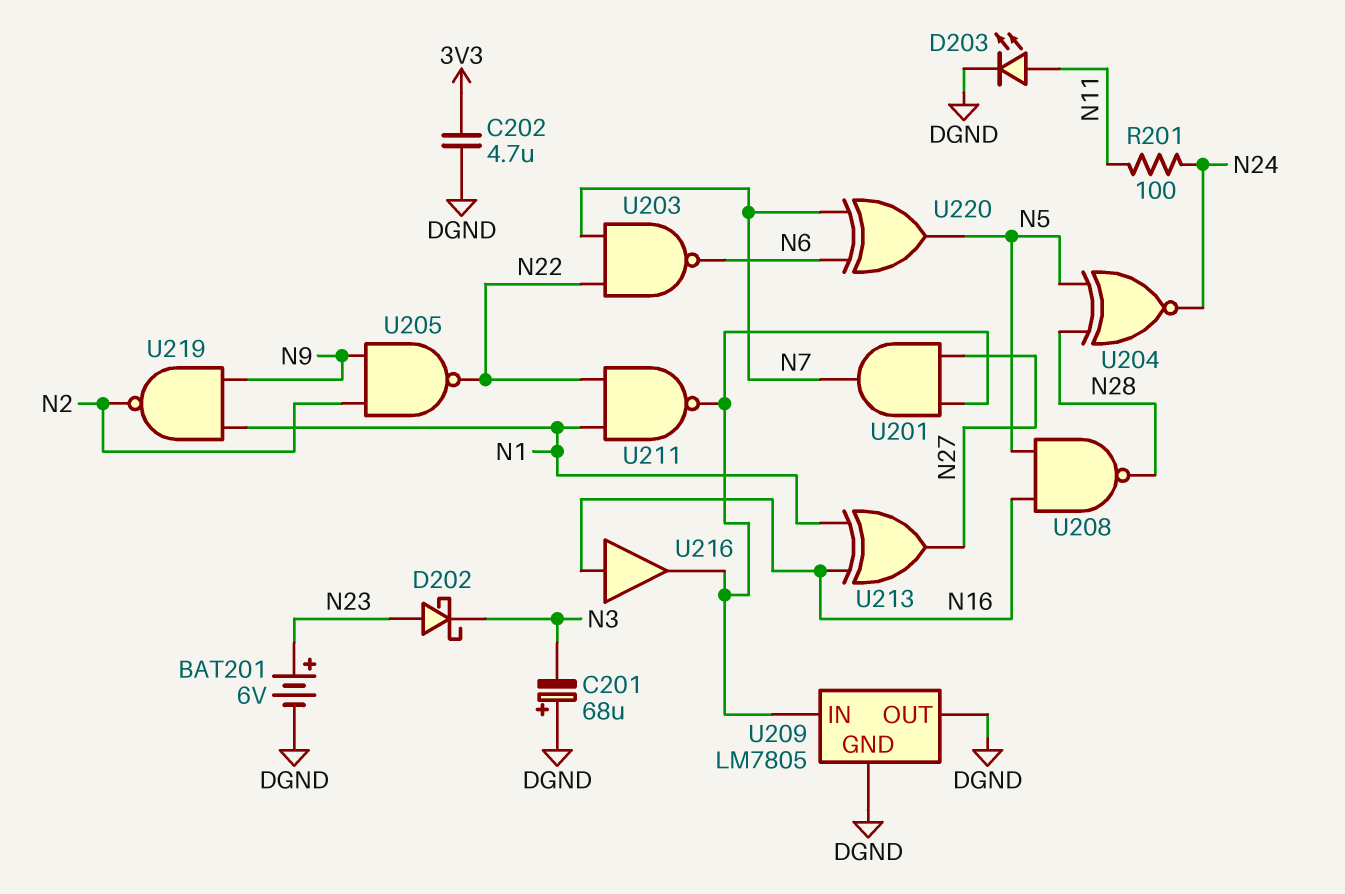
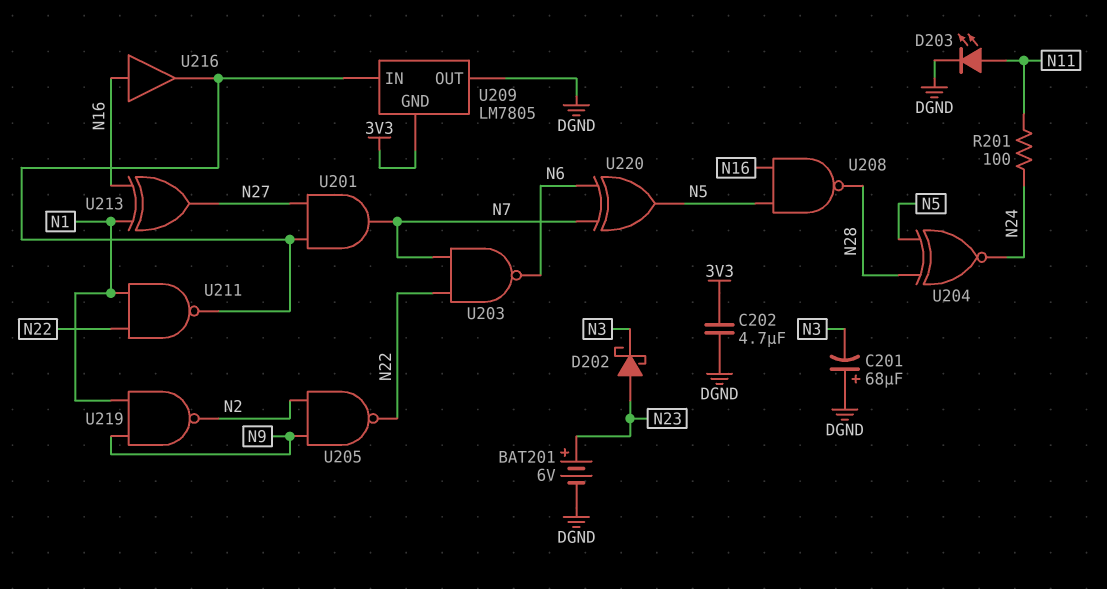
U209 pin GND: DGND -> 3V3

